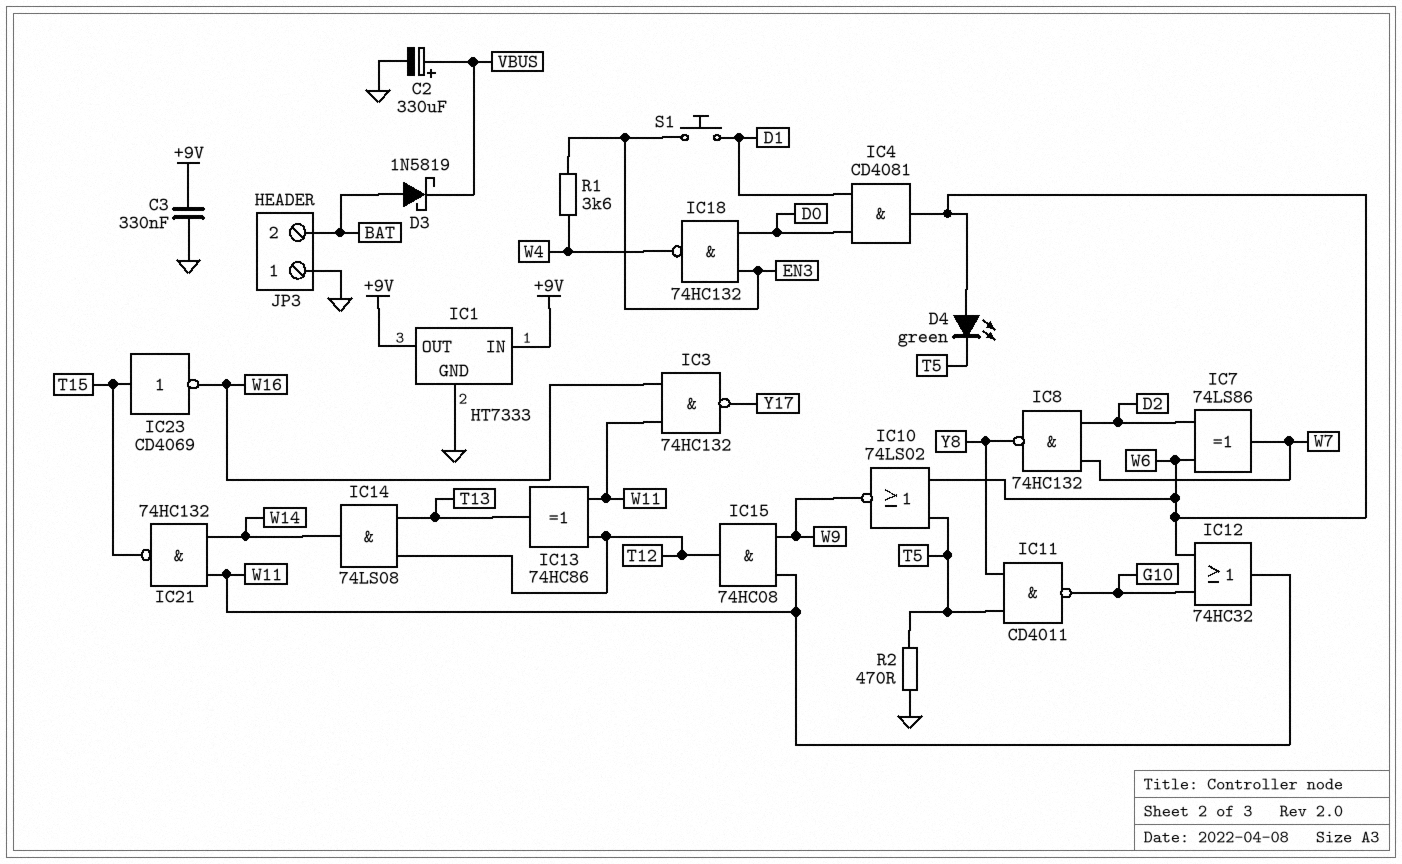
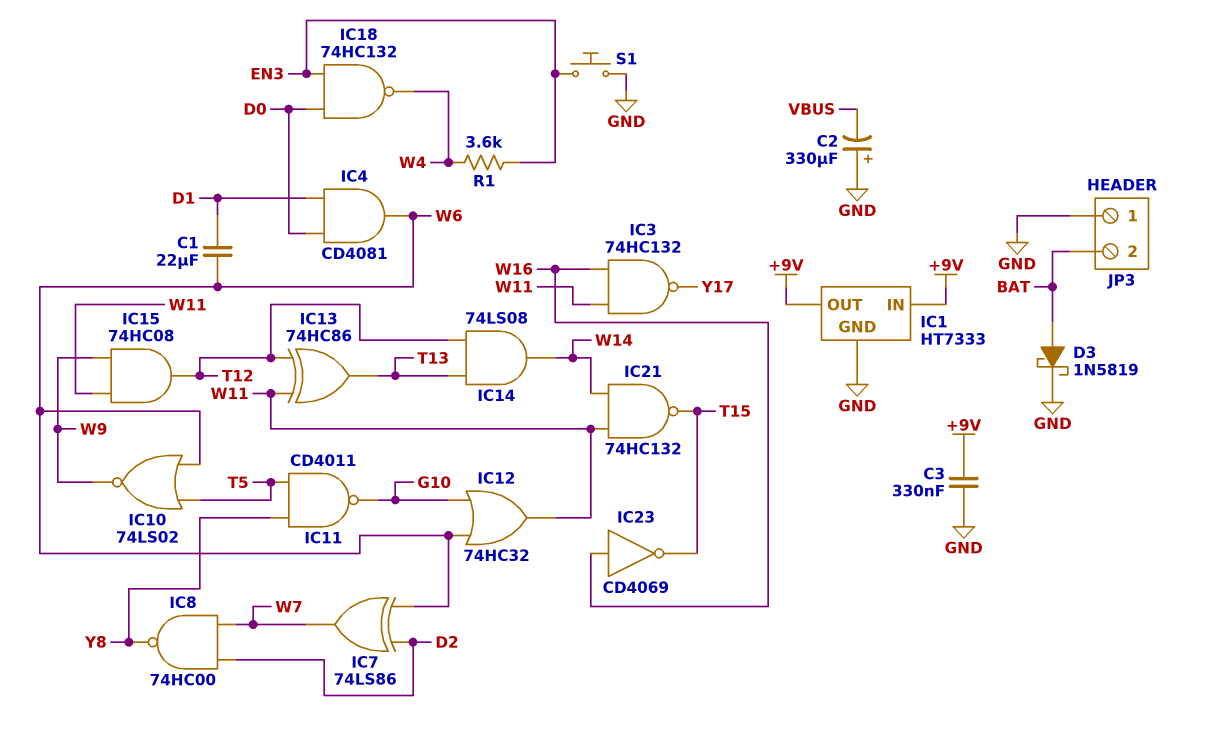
C1: none -> 22uF (D1, W6)
C2: 330uF (plus VBUS, minus GND) -> 330uF (plus GND, minus VBUS)
D3: schottky 1N5819 (A BAT, K VBUS) -> schottky 1N5819 (A BAT, K GND)
D4: LED green (A W6, K T5) -> none
IC8: NAND 74HC132 (in D2, in W7, out Y8) -> NAND 74HC00 (in D2, in W7, out Y8)
IC23: NOT CD4069 (in T15, out W16) -> NOT CD4069 (in W16, out T15)
R2: 470 (GND, T5) -> none
S1: button (D1, EN3) -> button (EN3, GND)

